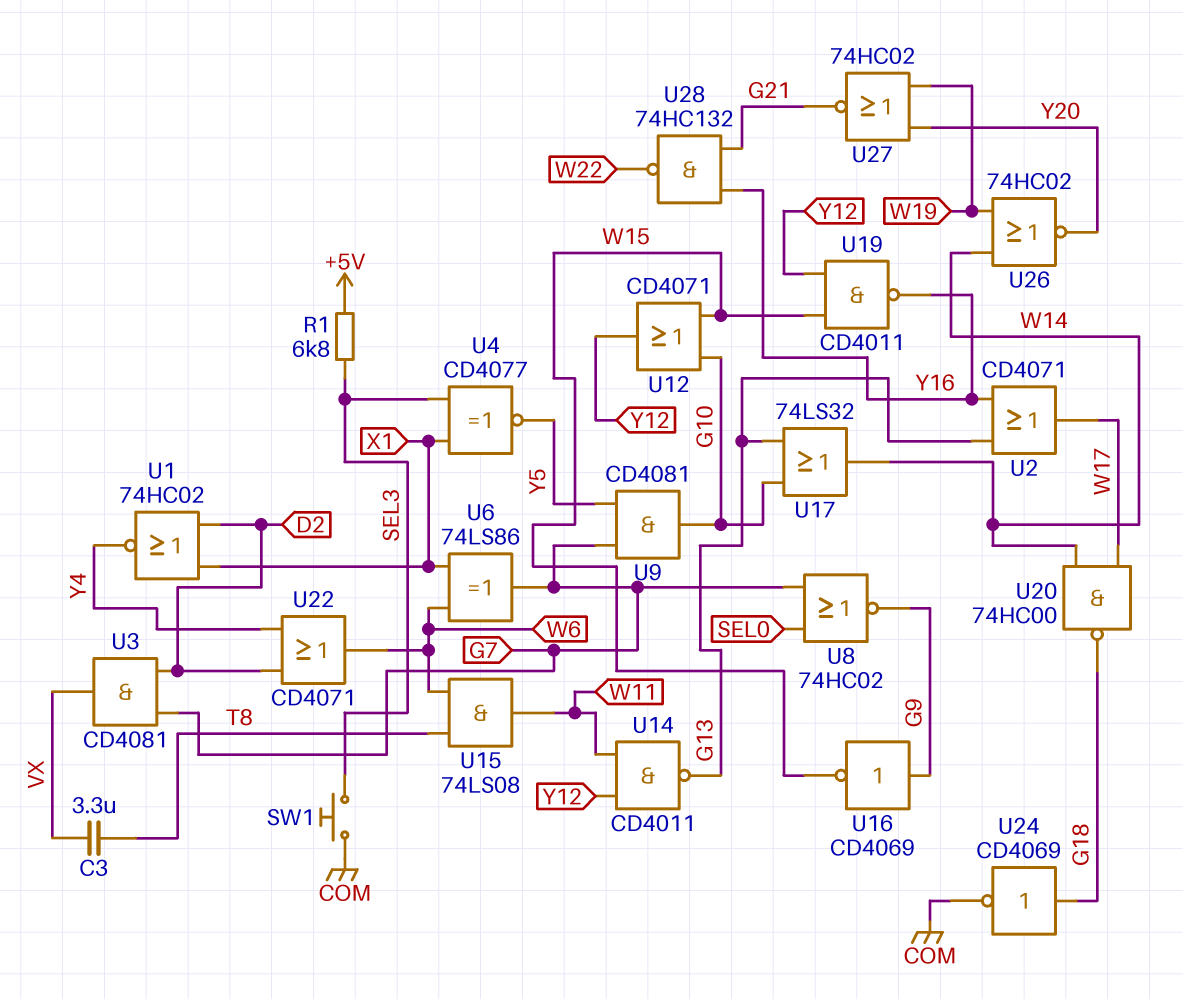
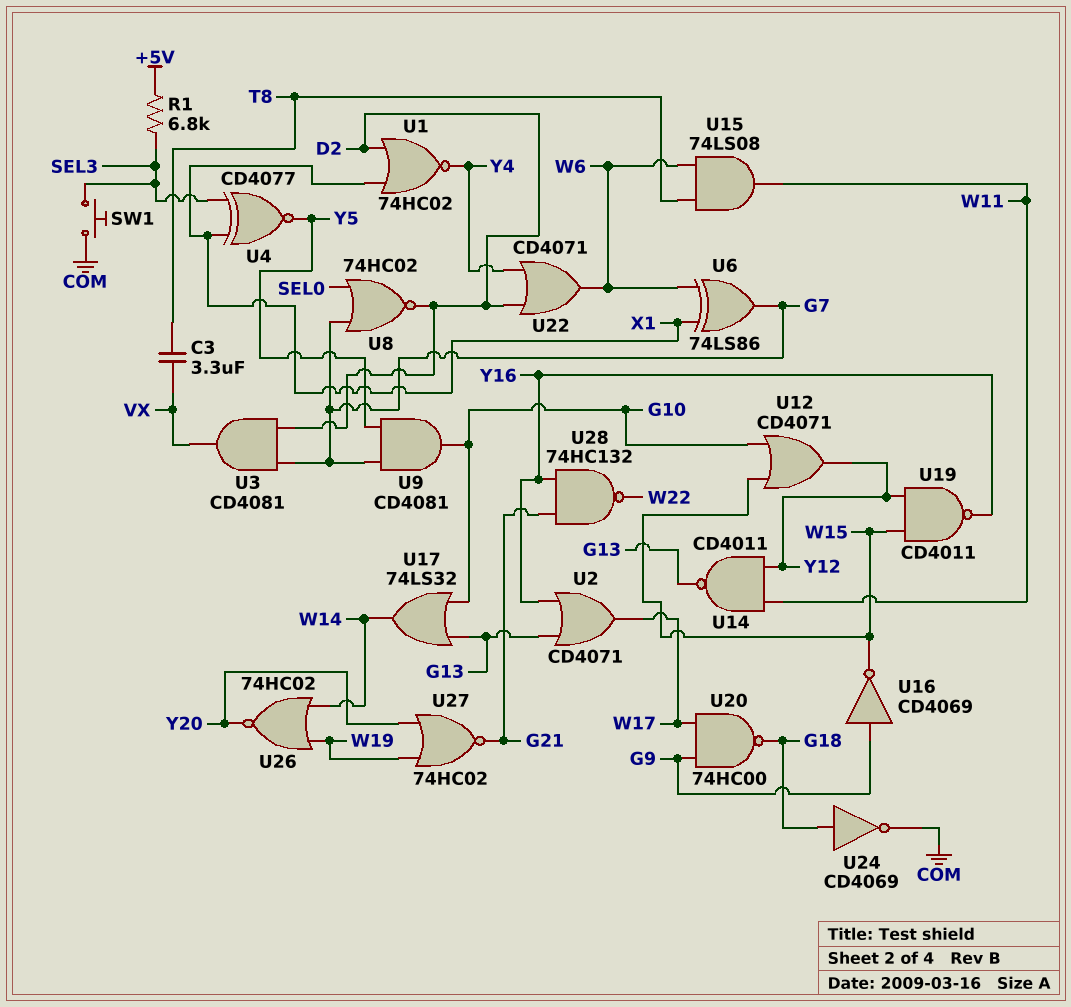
U8: NOR 74HC02 (in G7, in SEL0, out G9) -> NOR 74HC02 (in G7, in SEL0, out D2)
U20: NAND 74HC00 (in W14, in W17, out G18) -> NAND 74HC00 (in G9, in W17, out G18)

